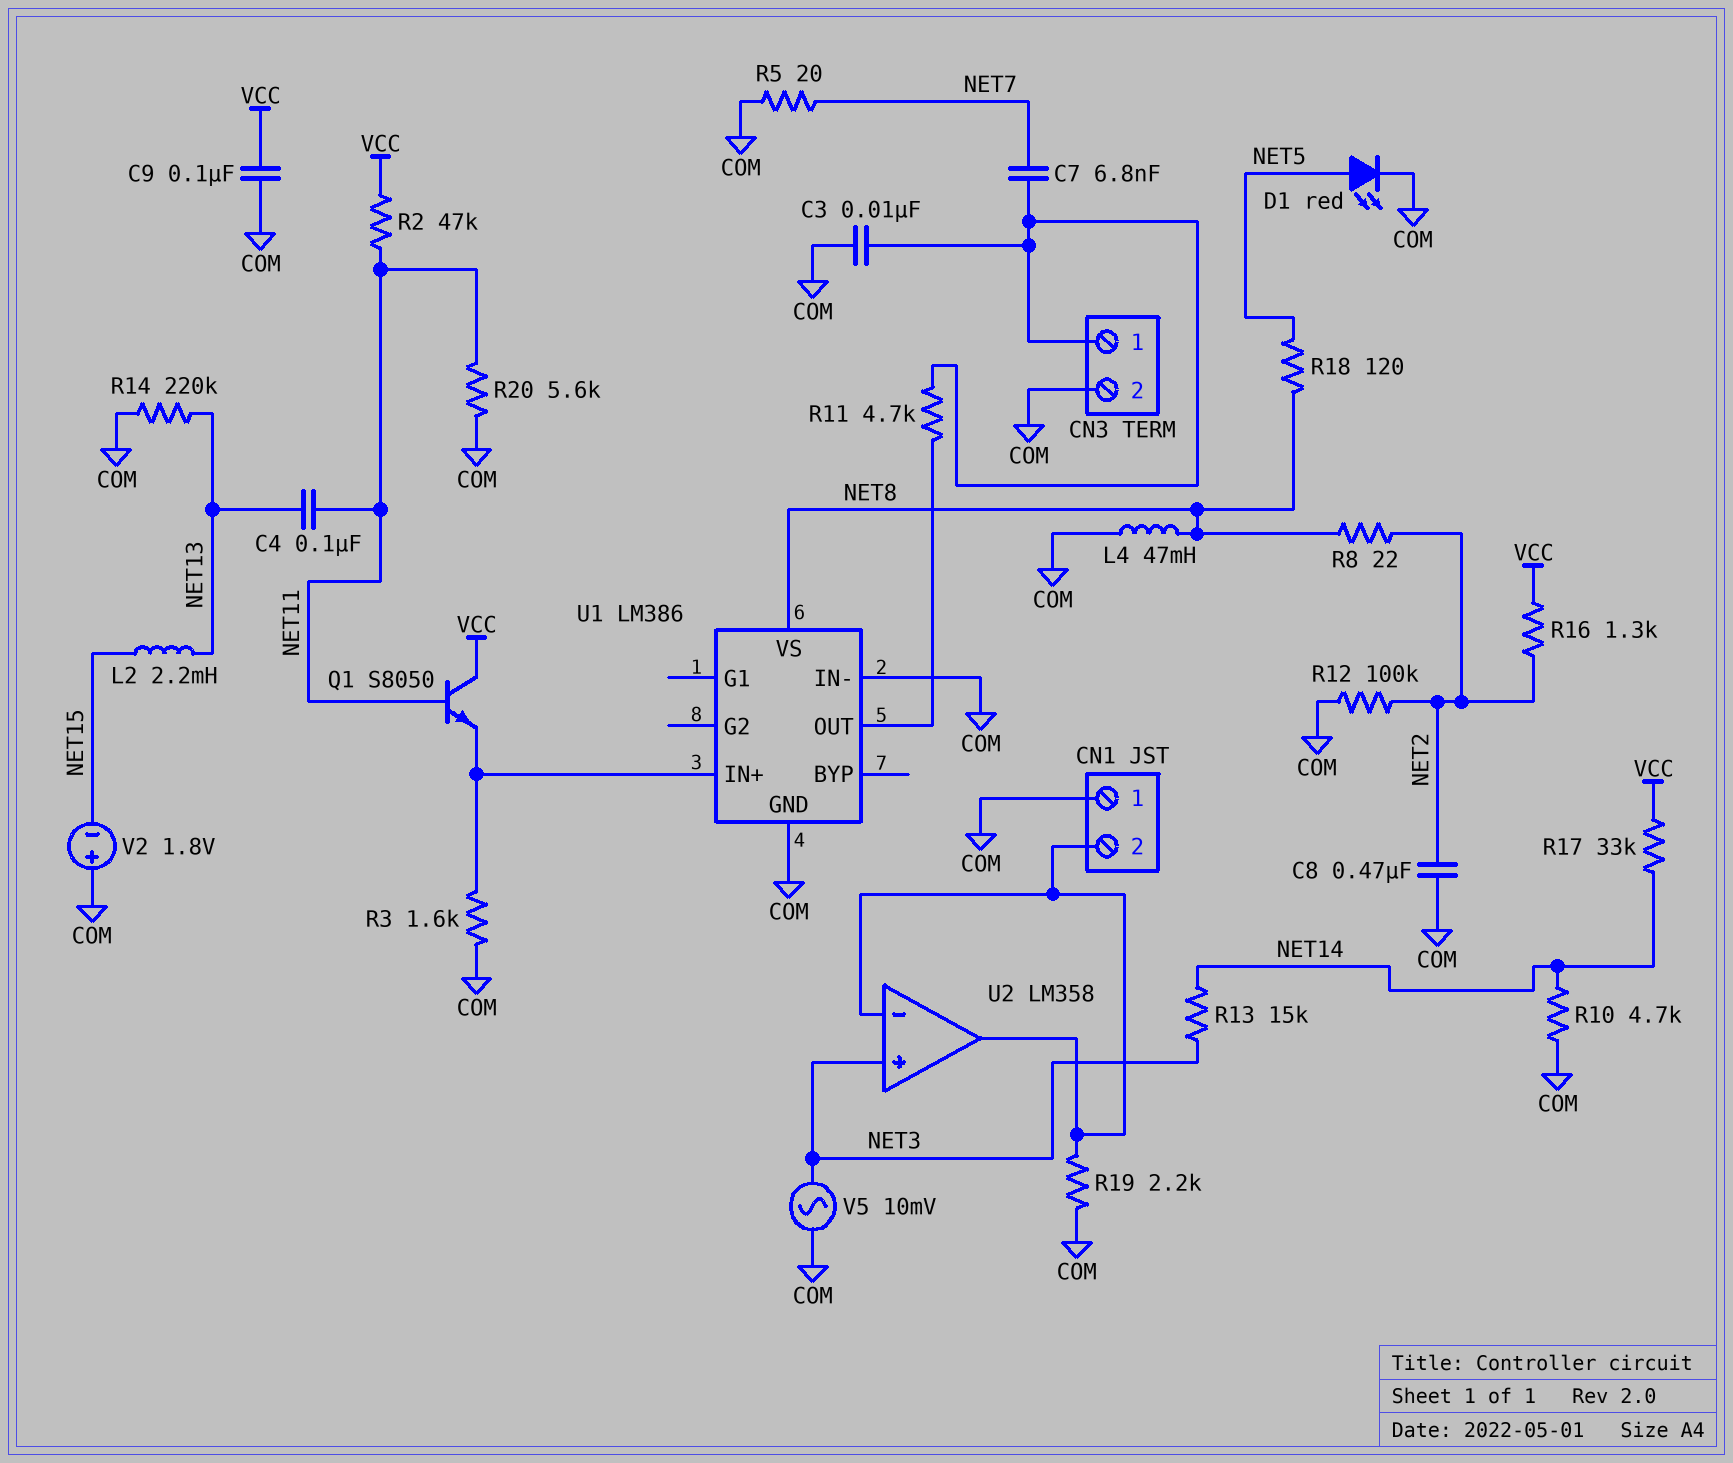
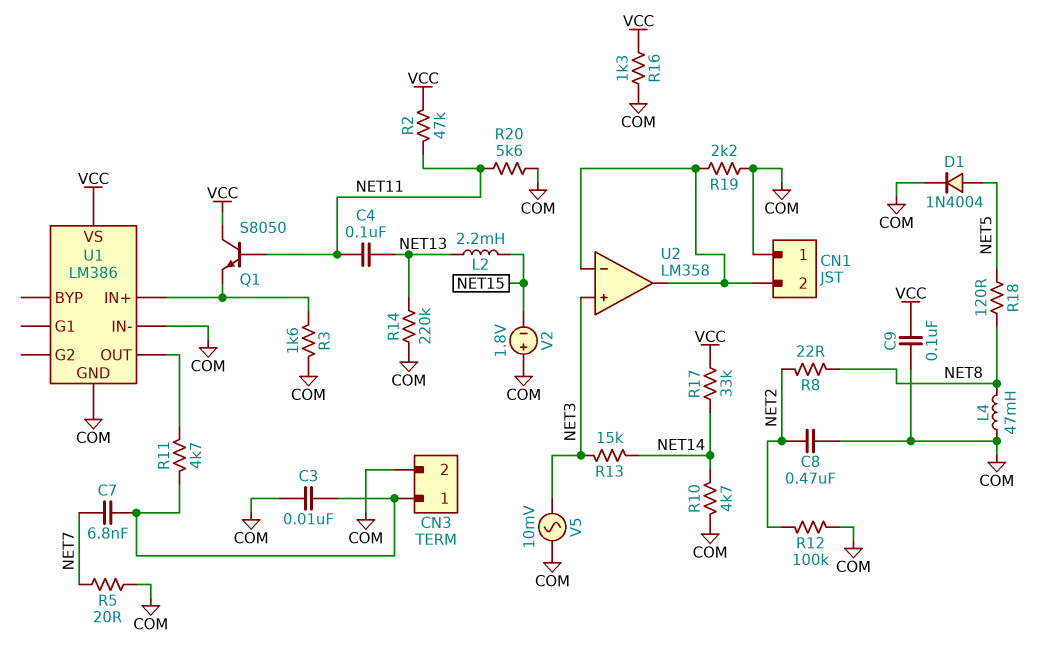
D1: LED red (A NET5, K COM) -> diode 1N4004 (A NET5, K COM)
R16: 1.3k (NET2, VCC) -> 1.3k (COM, VCC)
U1 pin VS: NET8 -> VCC

